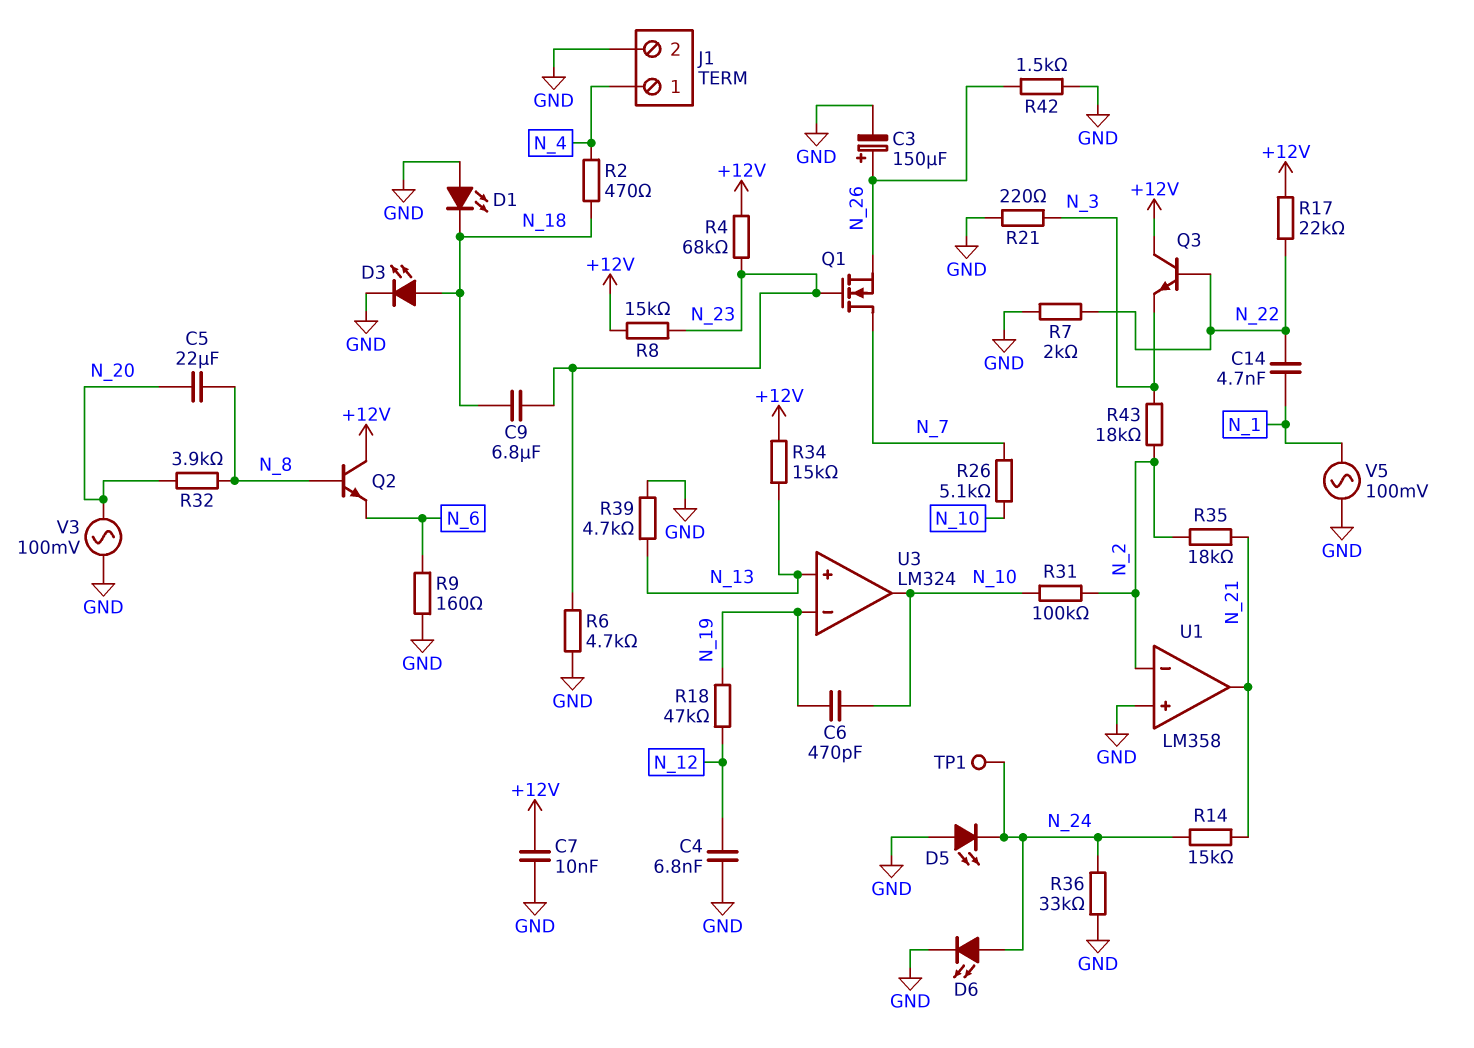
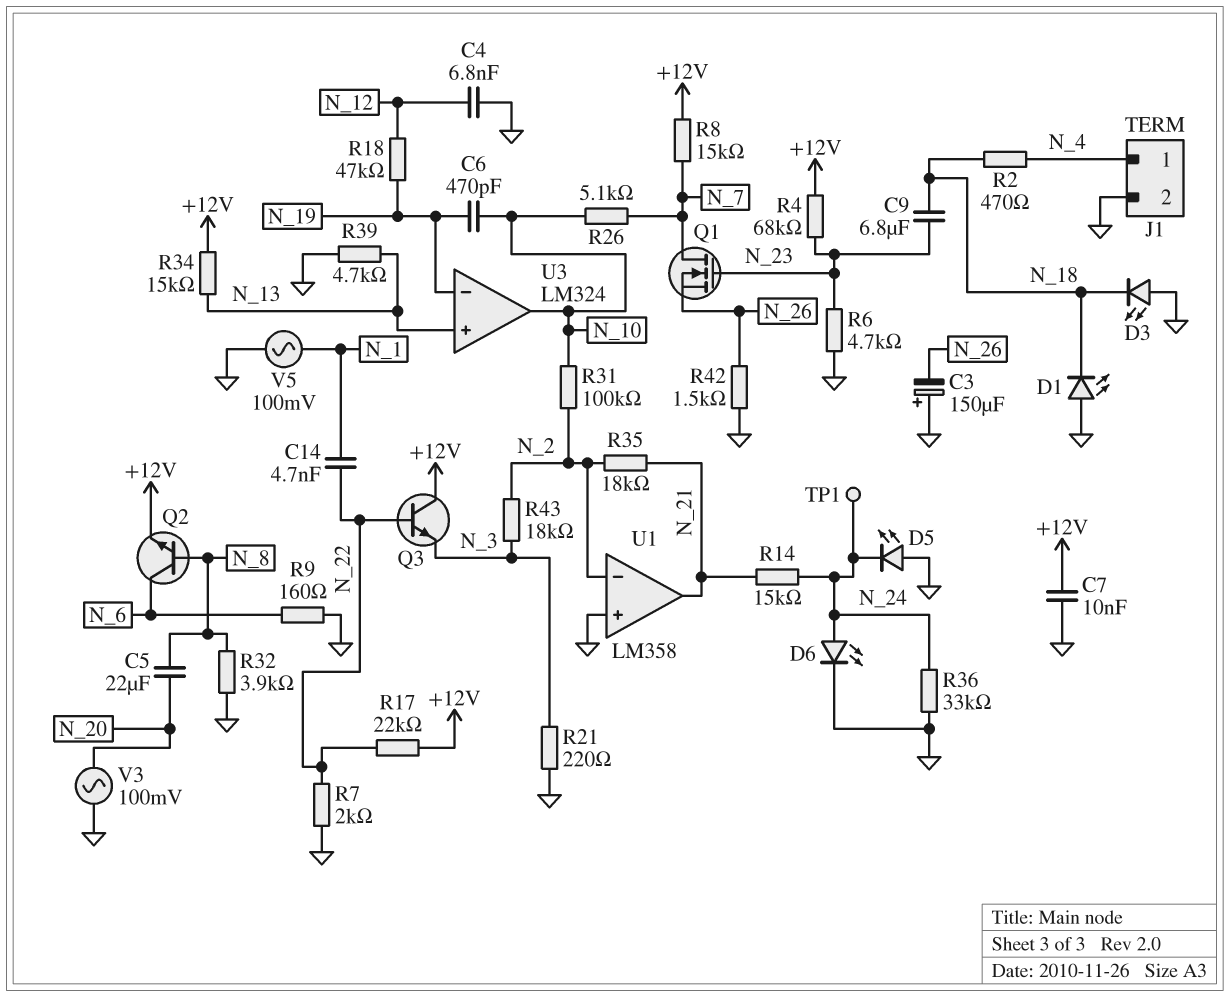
C3: 150uF (plus N_26, minus GND) -> 150uF (plus GND, minus N_26)
D3: LED (A N_18, K GND) -> LED (A GND, K N_18)
Q2: NPN (B N_8, C +12V, E N_6) -> NPN (B N_8, C N_6, E +12V)
R8: 15k (+12V, N_23) -> 15k (+12V, N_7)
R32: 3.9k (N_8, N_20) -> 3.9k (GND, N_8)

